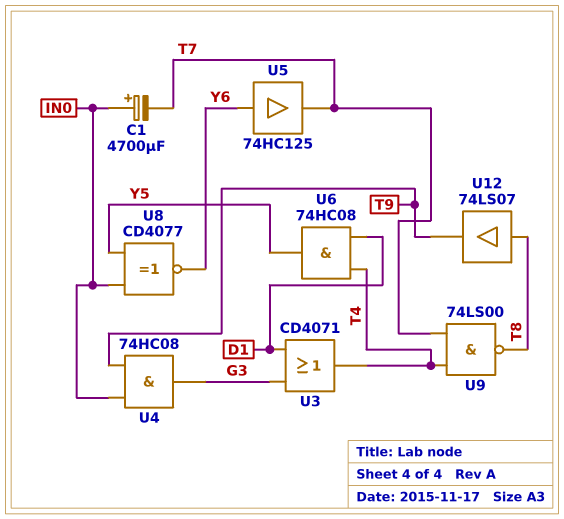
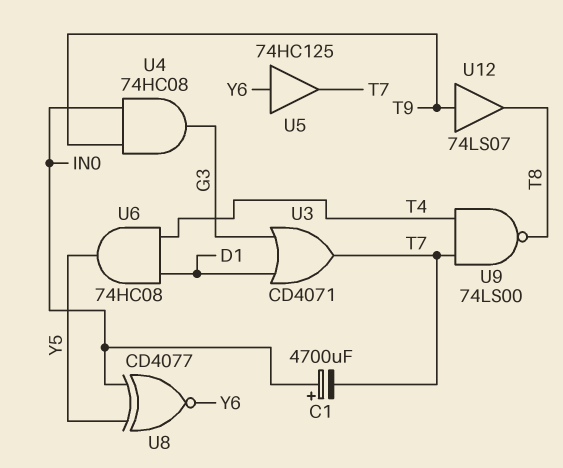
U3: OR CD4071 (in D1, in G3, out T4) -> OR CD4071 (in D1, in G3, out T7)
U12: buffer 74LS07 (in T8, out T9) -> buffer 74LS07 (in T9, out T8)

